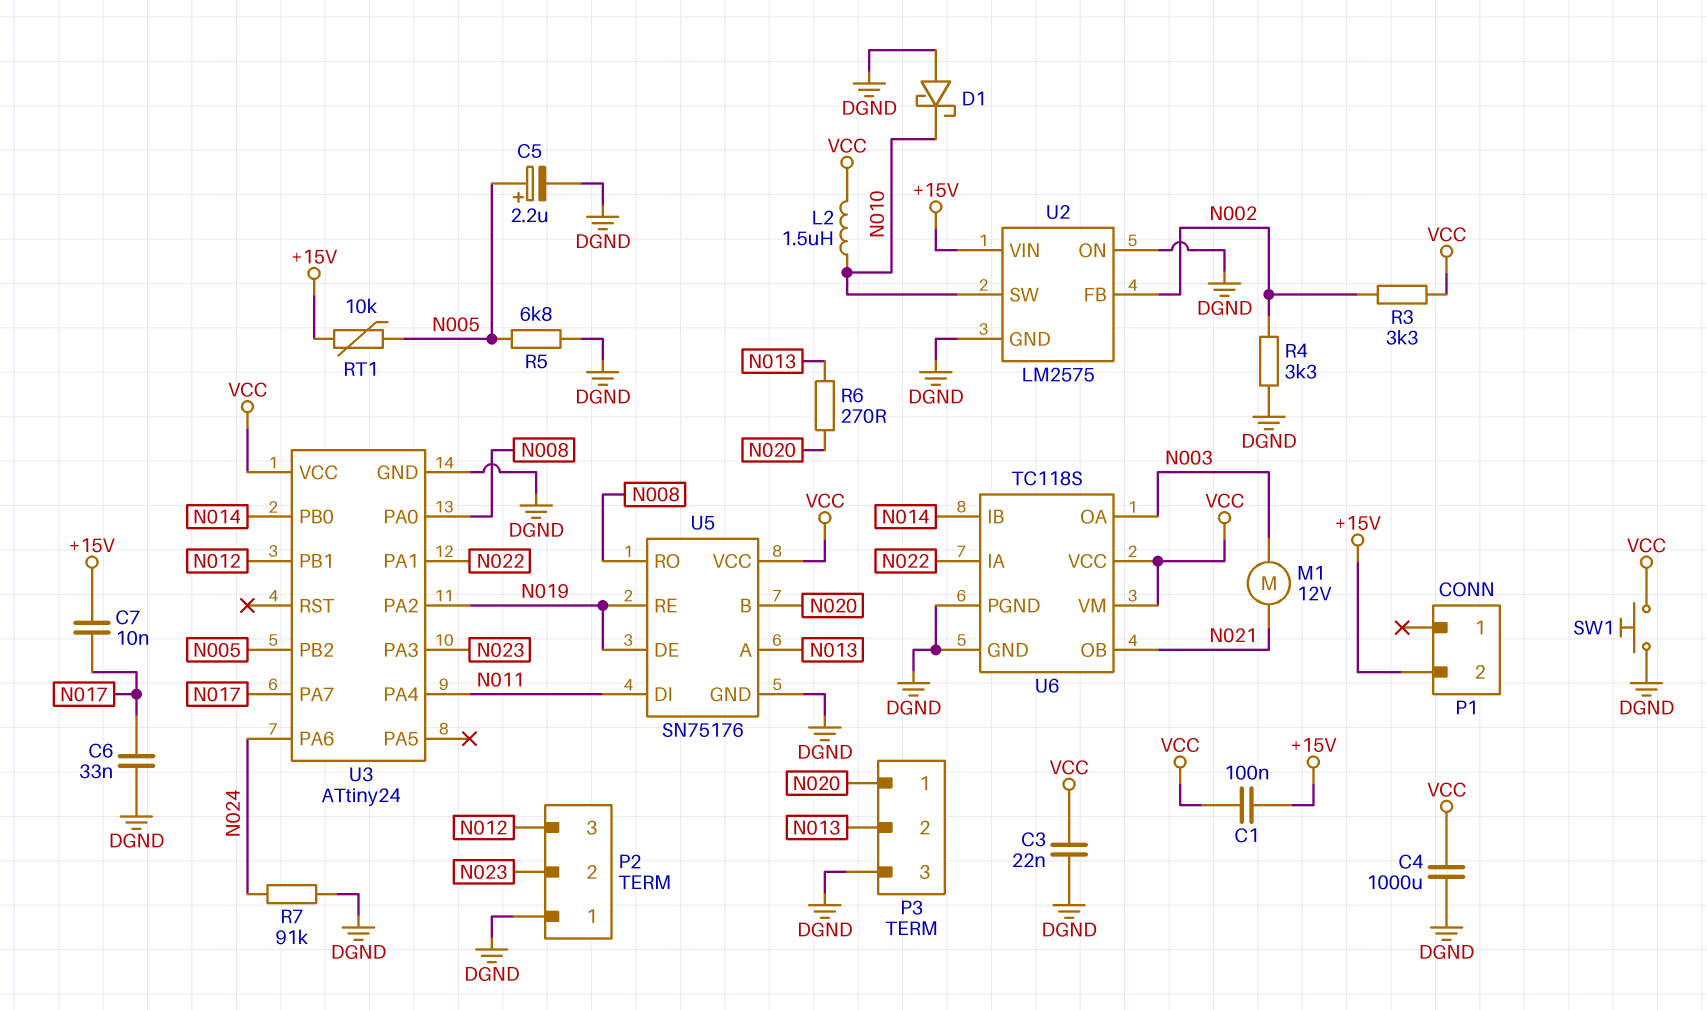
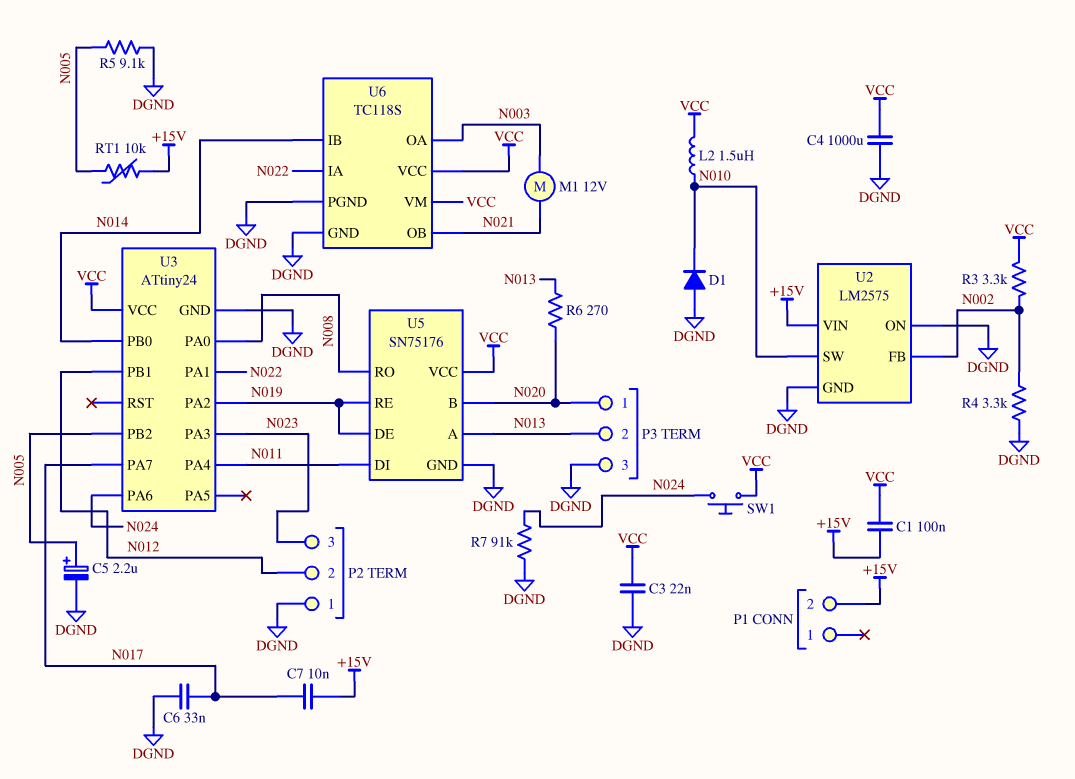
D1: schottky (A DGND, K N010) -> diode (A DGND, K N010)
P2 pin 2: N023 -> N012
P2 pin 3: N012 -> N023
R5: 6.8k (DGND, N005) -> 9.1k (DGND, N005)
SW1: button (DGND, VCC) -> button (N024, VCC)

